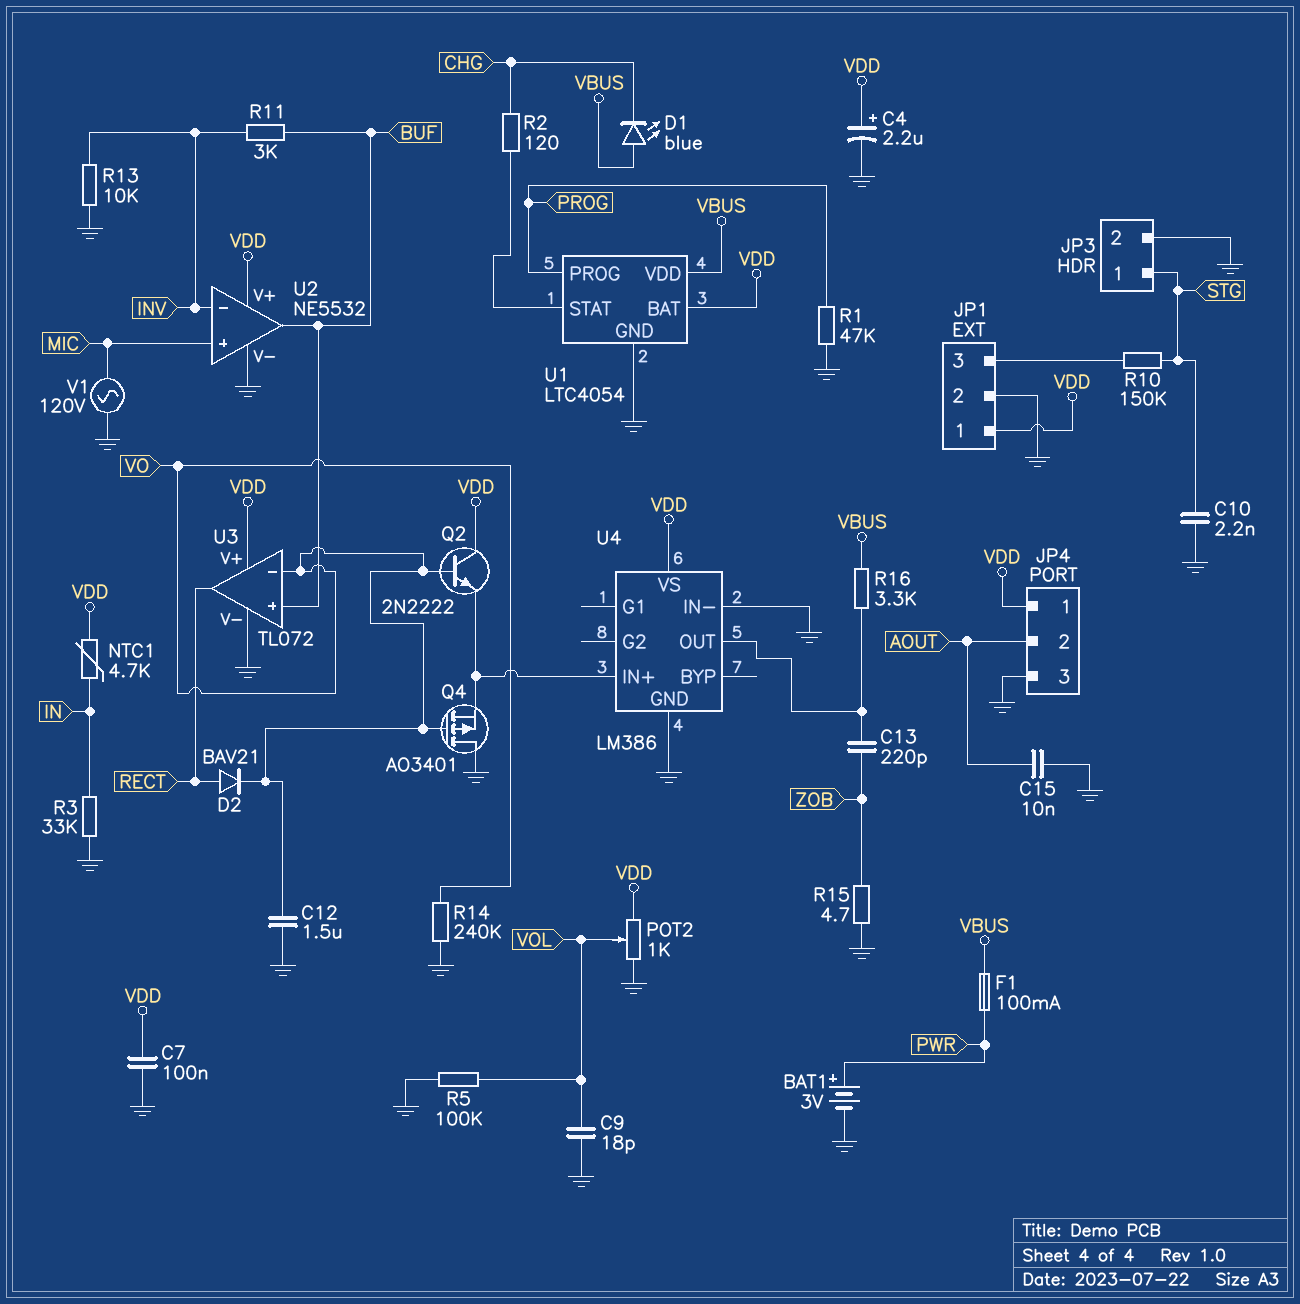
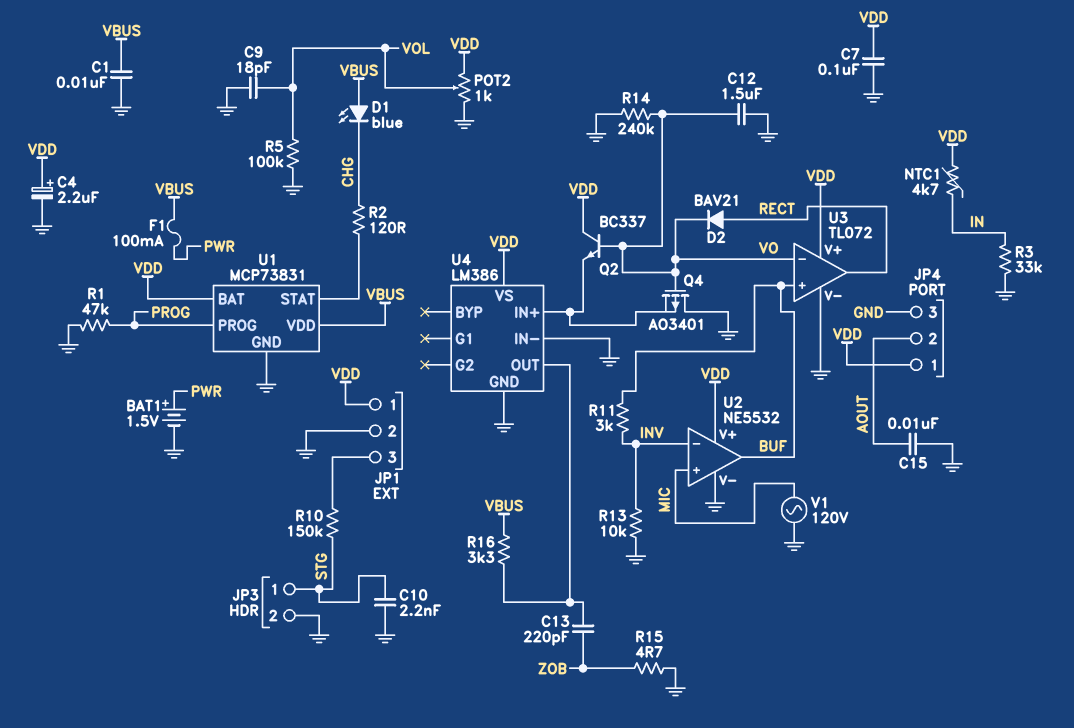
BAT1: 3V (plus PWR, minus GND) -> 1.5V (plus PWR, minus GND)
C1: none -> 10nF (GND, VBUS)
Q2: NPN 2N2222 (B VO, C VDD, E U4/IN+) -> NPN BC337 (B VO, C VDD, E U4/IN+)
U1: LTC4054 -> MCP73831

